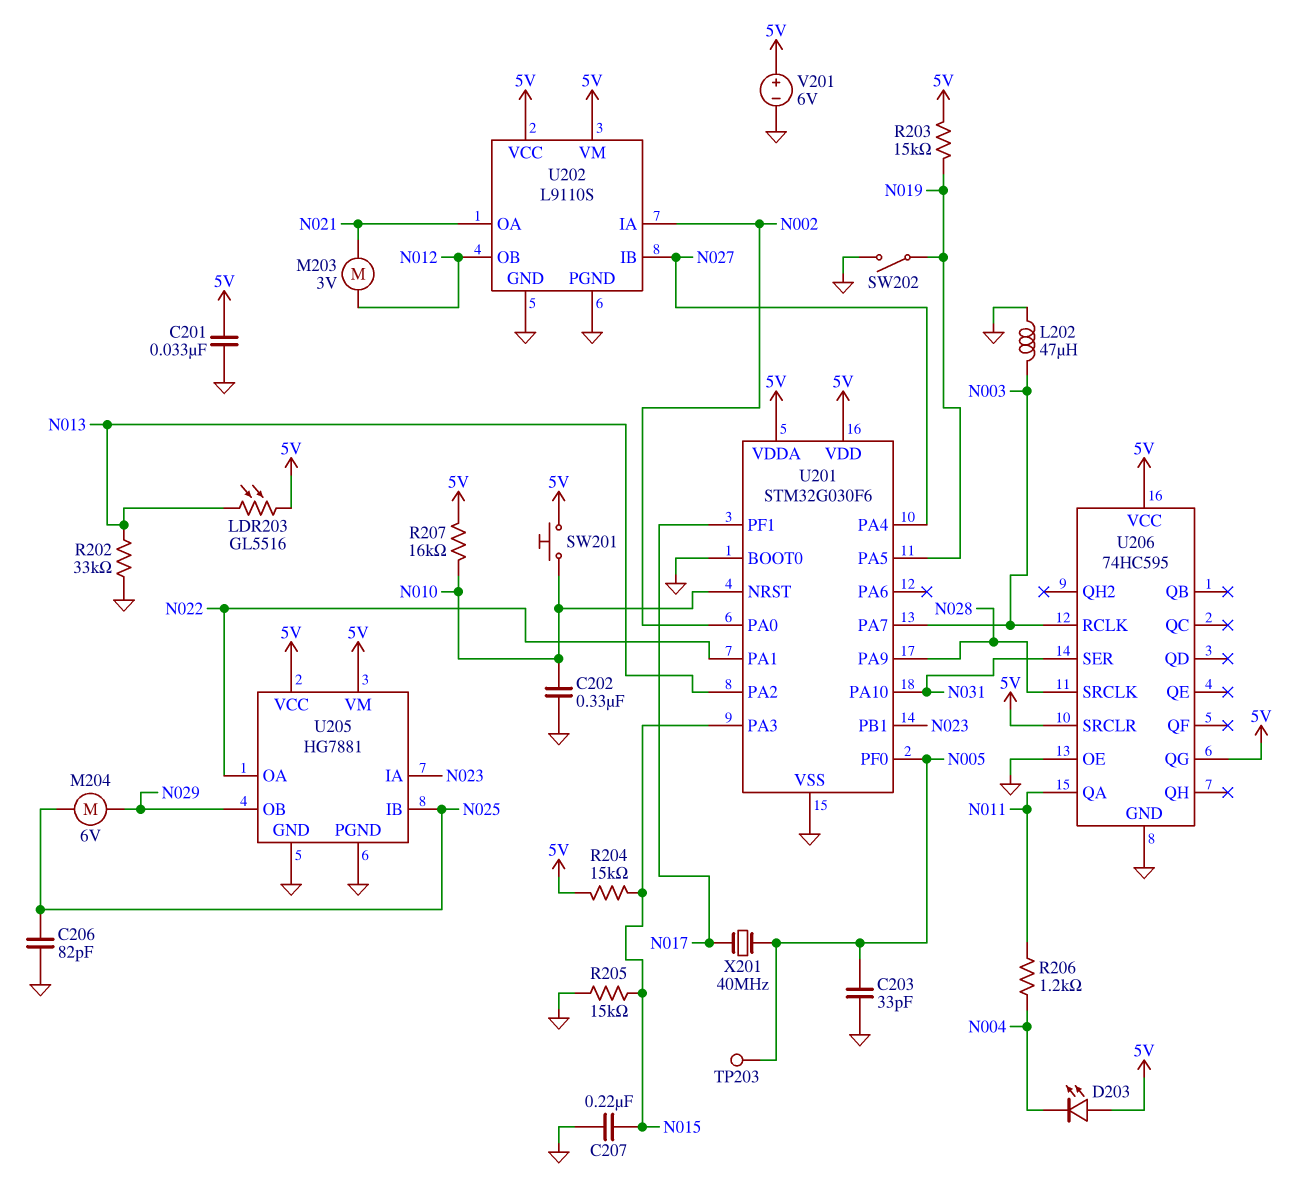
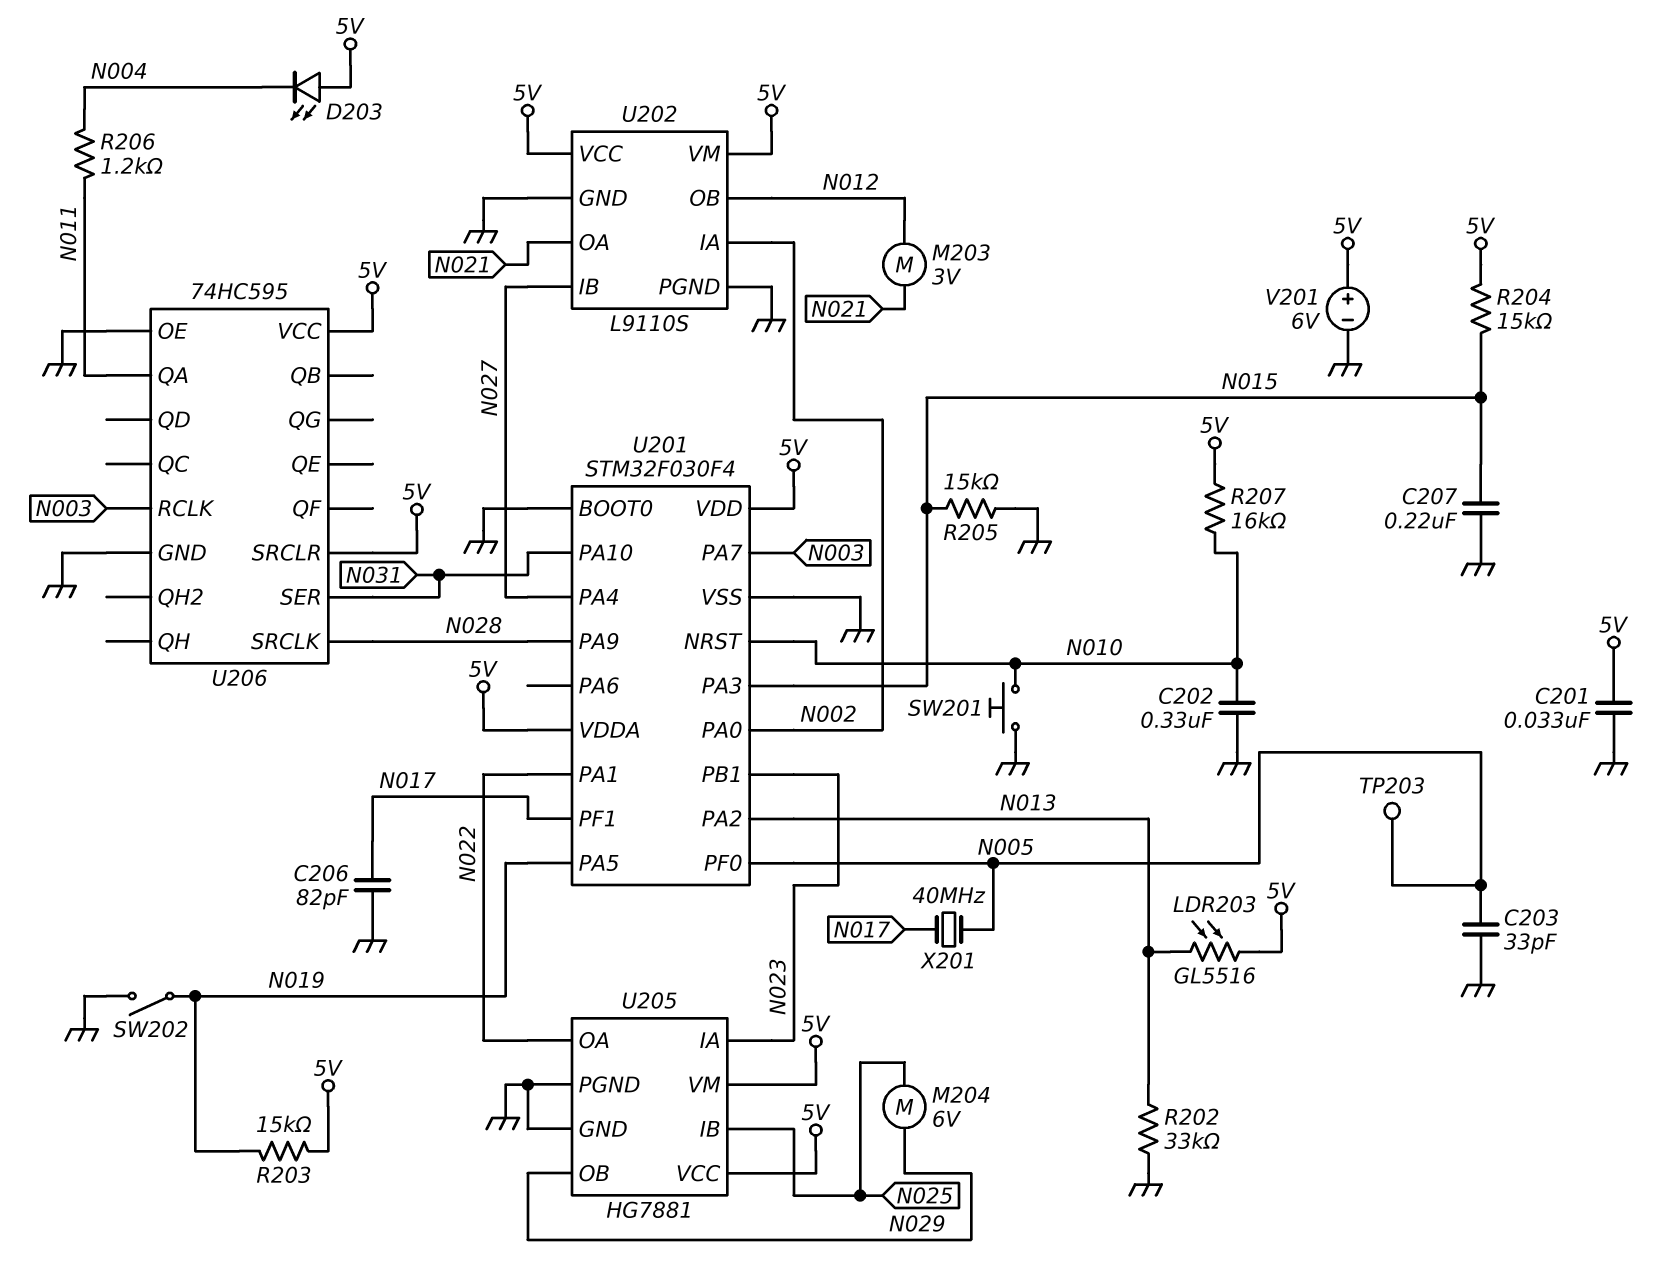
C206: 82pF (GND, N025) -> 82pF (GND, N017)
L202: 47uH (GND, N003) -> none
SW201: button (5V, N010) -> button (GND, N010)
U201: STM32G030F6 -> STM32F030F4
U206 pin QG: 5V -> none

